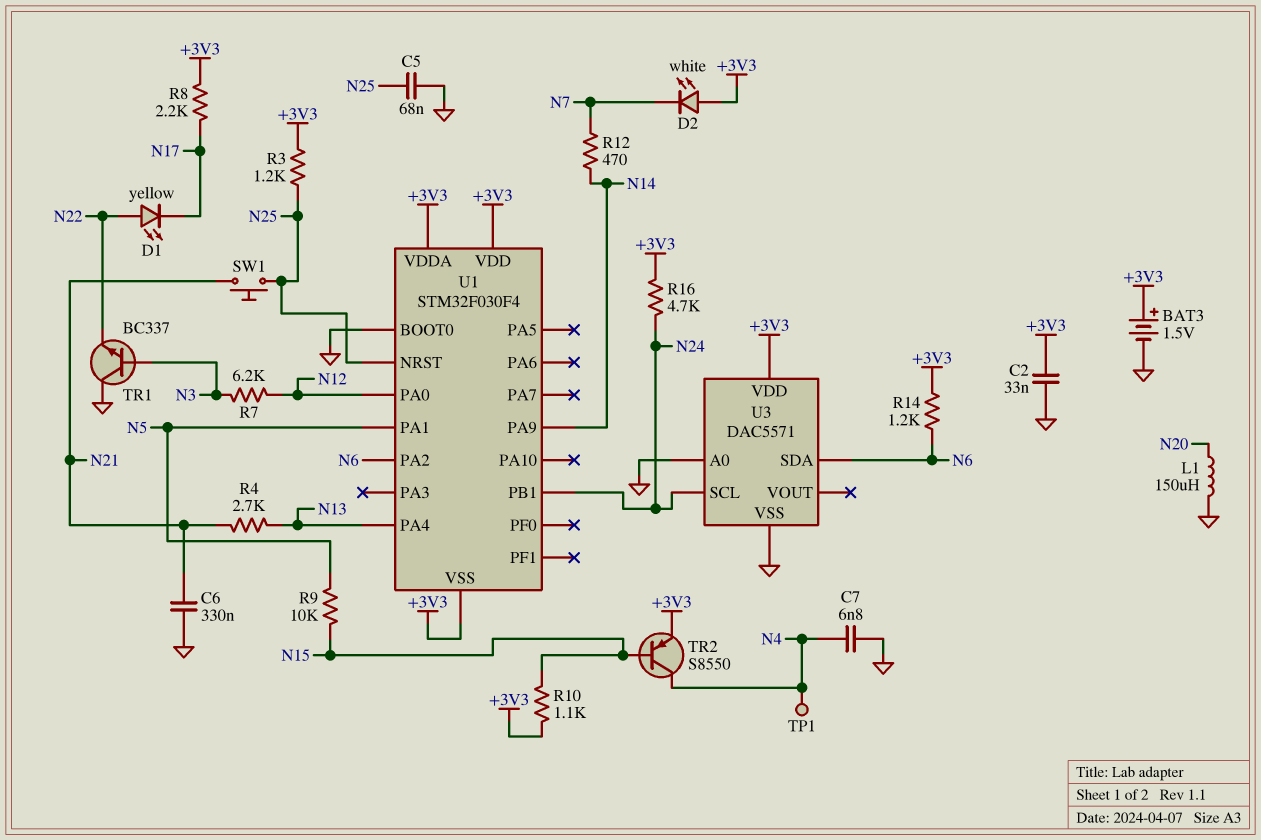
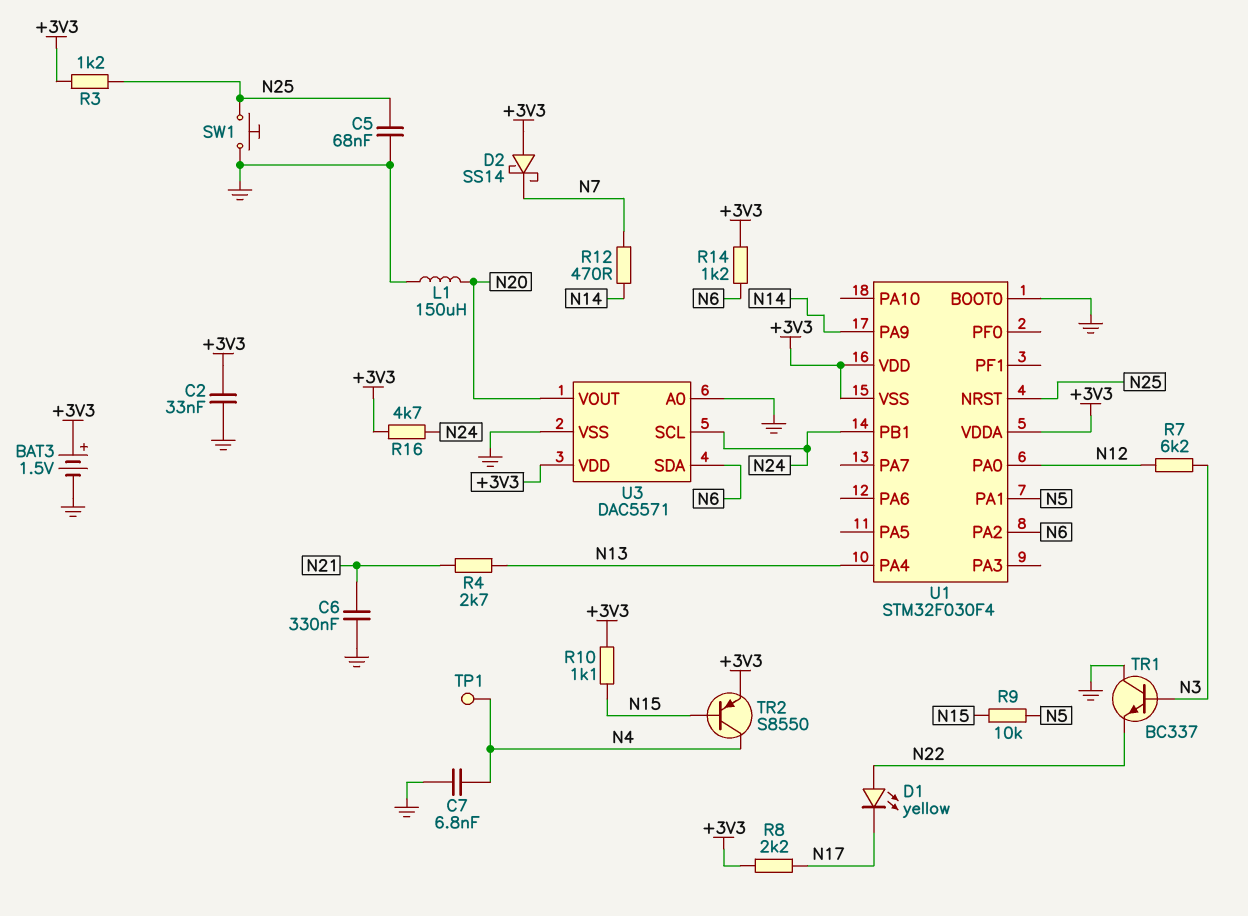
D2: LED white (A +3V3, K N7) -> schottky SS14 (A +3V3, K N7)
SW1: button (N21, N25) -> button (GND, N25)
U3 pin VOUT: none -> N20

